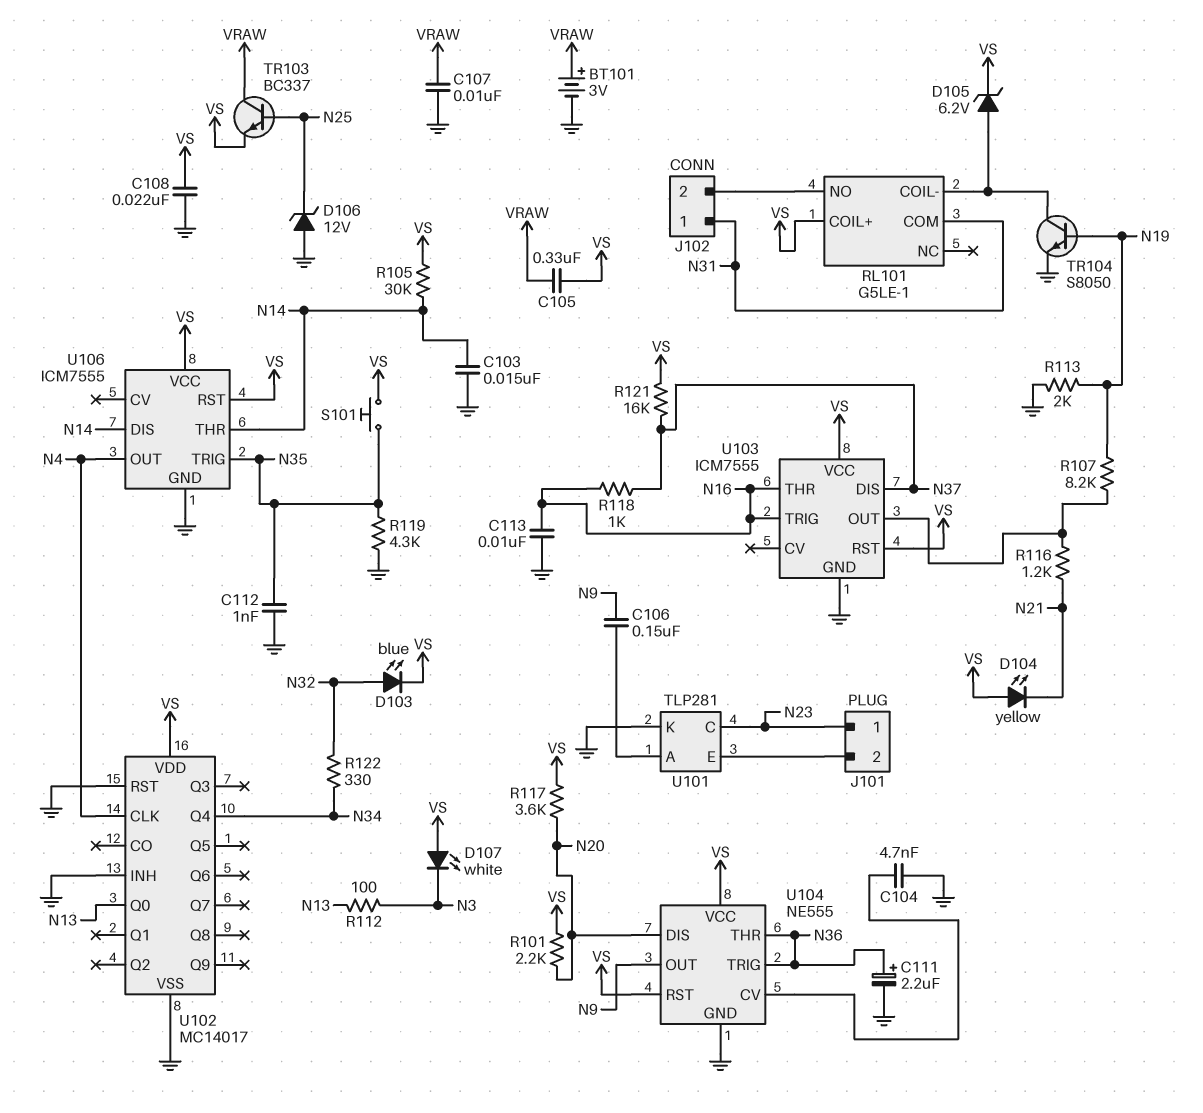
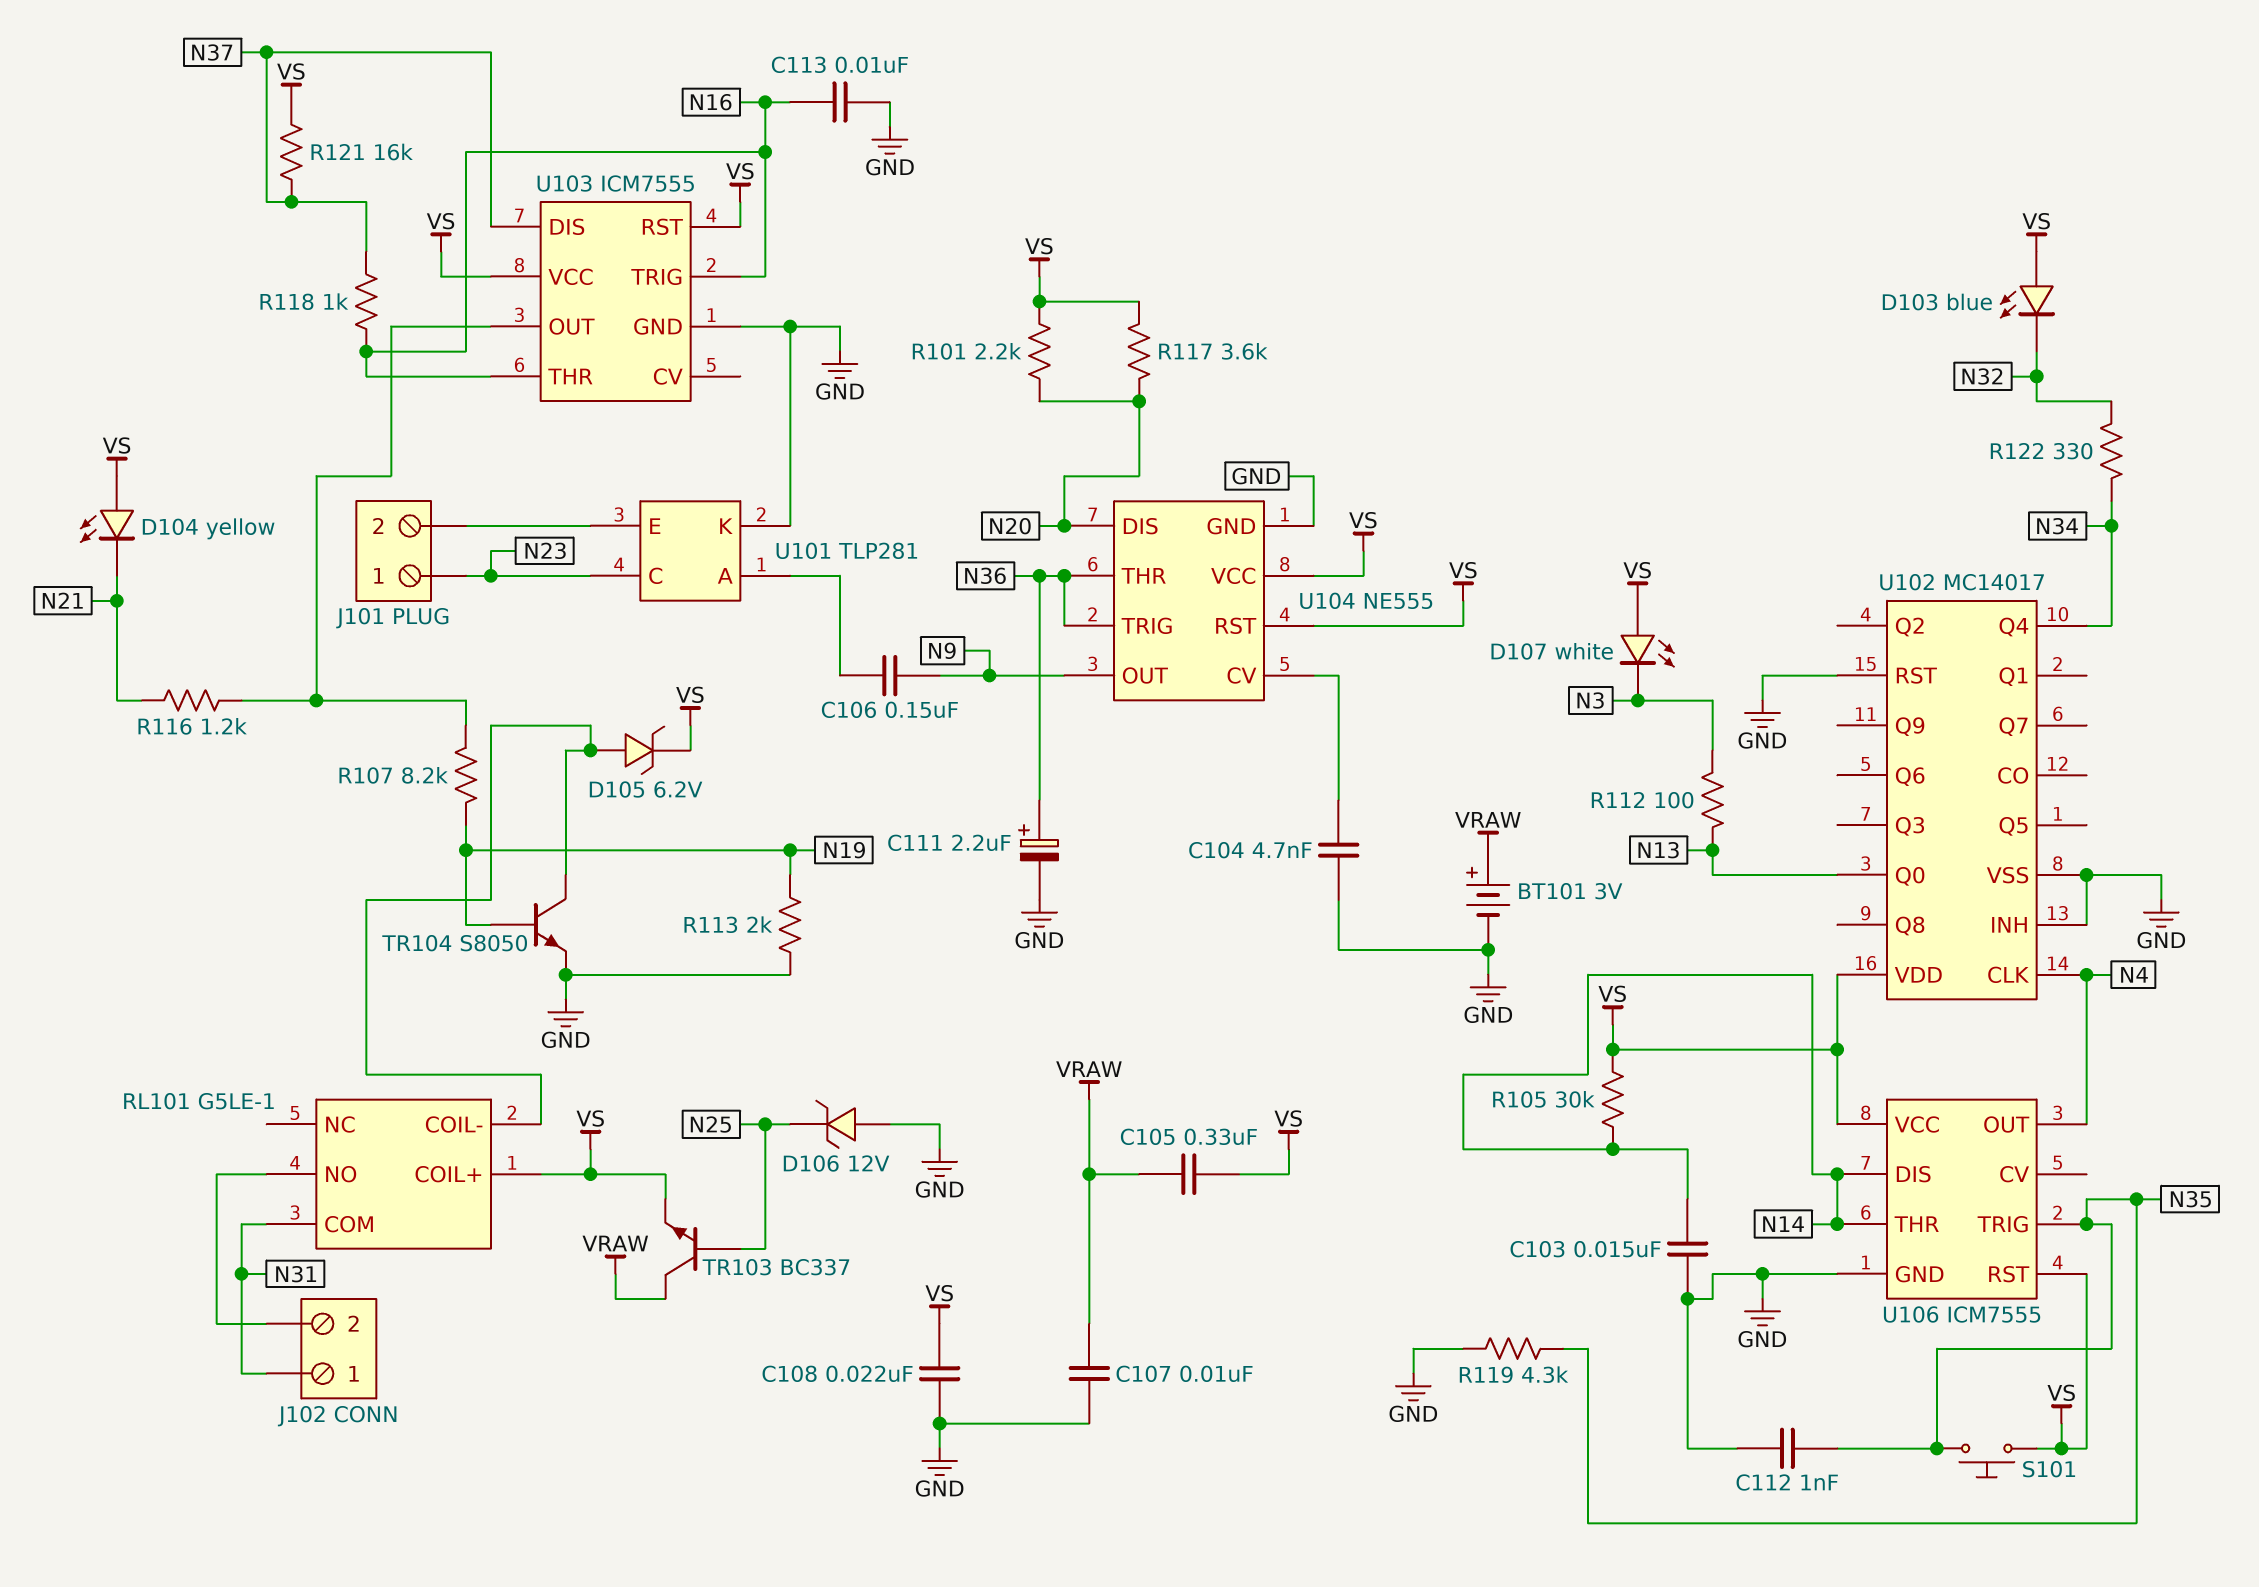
D103: LED blue (A N32, K VS) -> LED blue (A VS, K N32)

